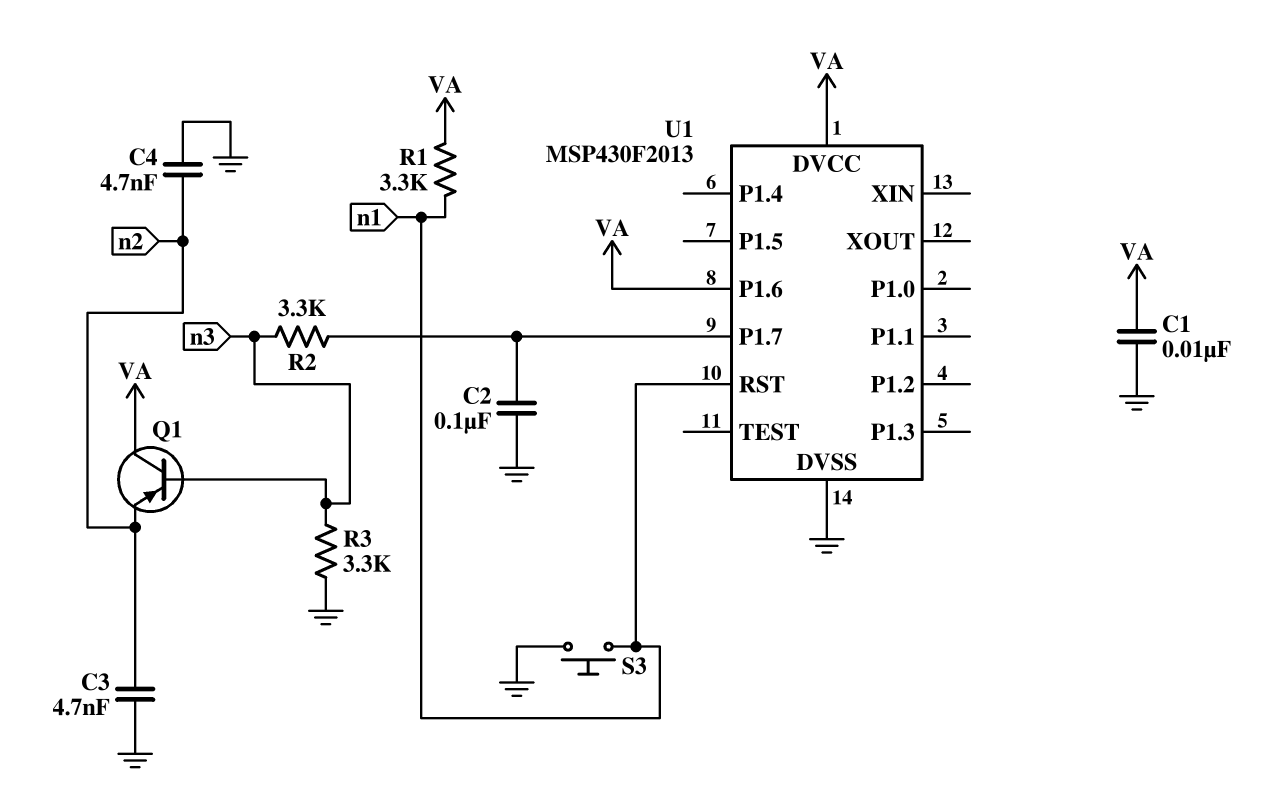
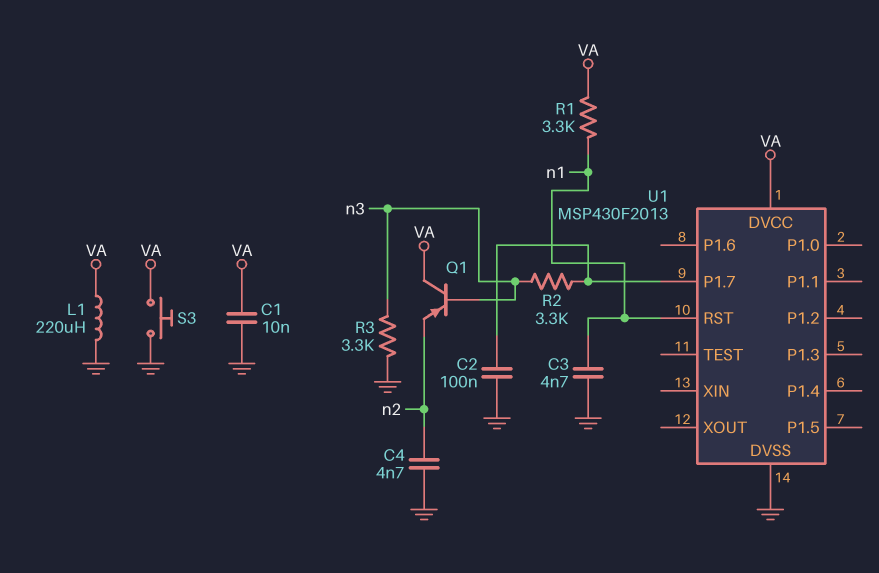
C3: 4.7nF (GND, n2) -> 4.7nF (GND, n1)
L1: none -> 220uH (GND, VA)
S3: button (GND, n1) -> button (GND, VA)
U1 pin P1.6: VA -> none

